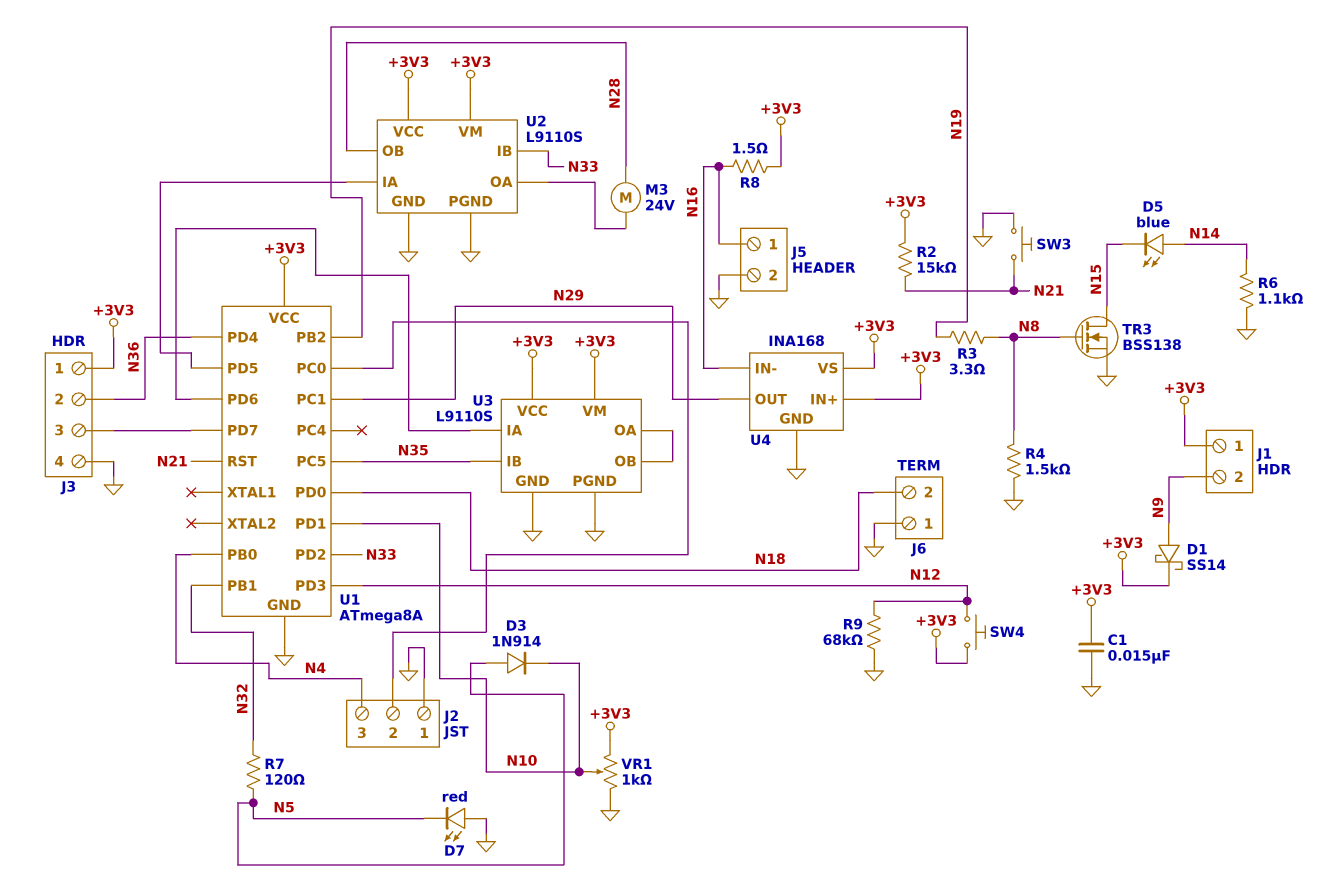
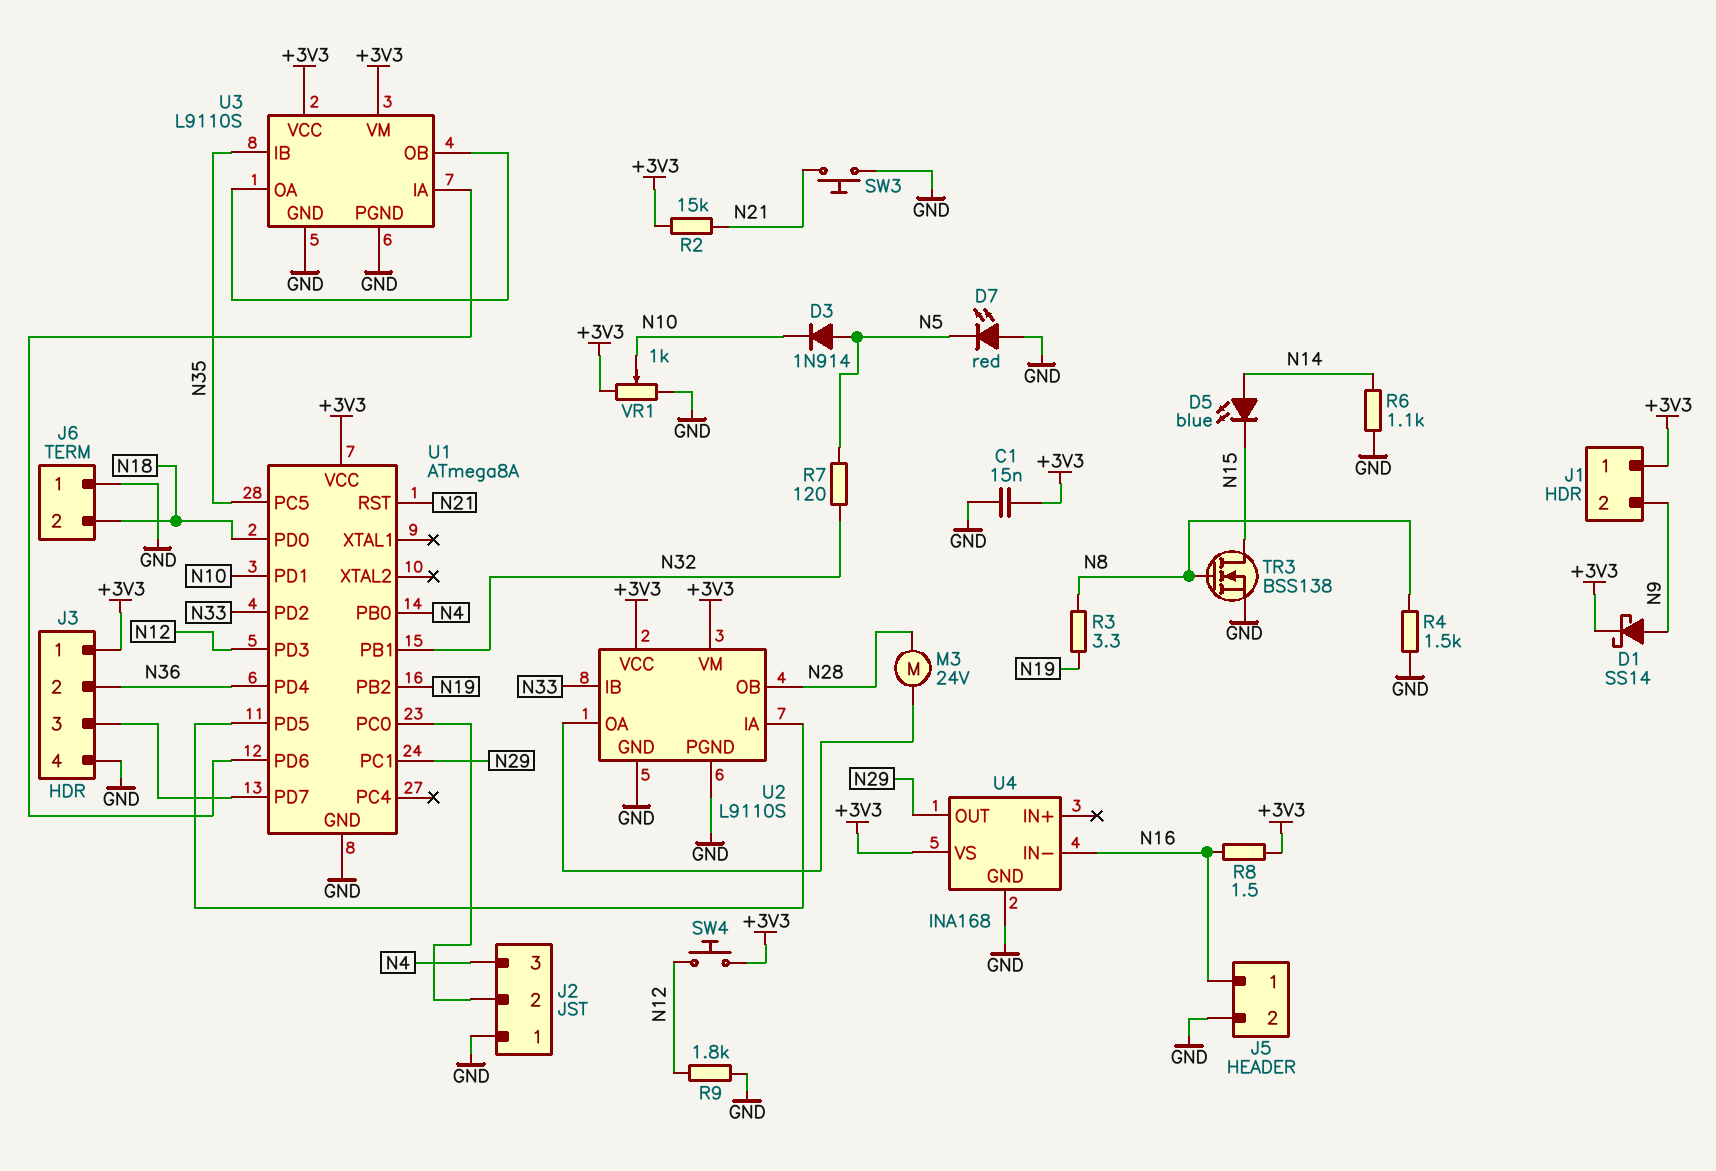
R9: 68k (GND, N12) -> 1.8k (GND, N12)
U4 pin IN+: +3V3 -> none

